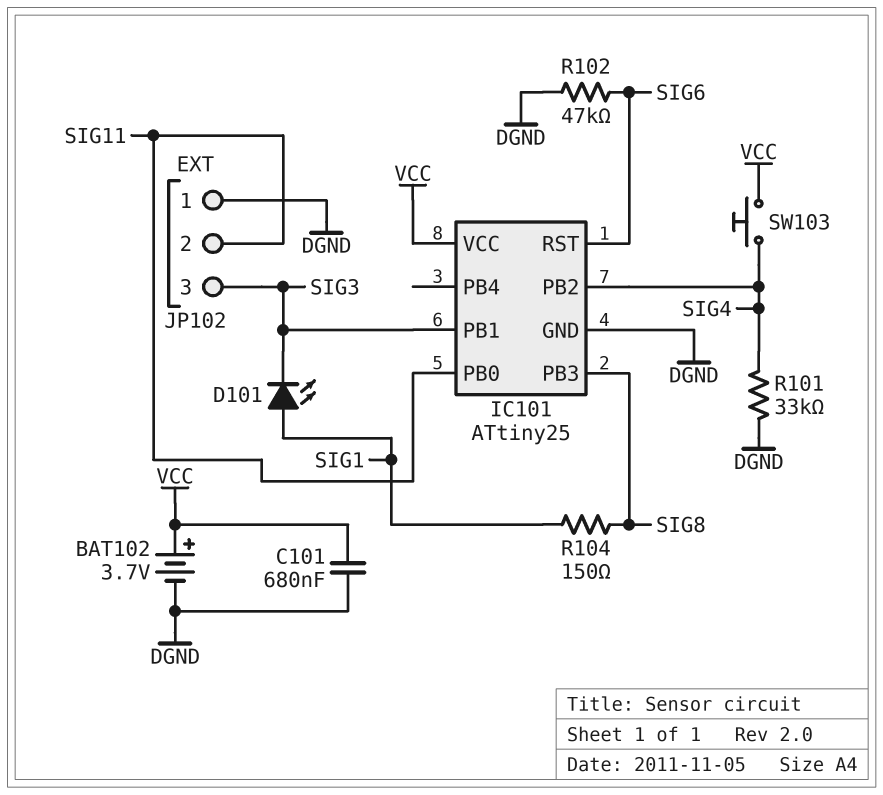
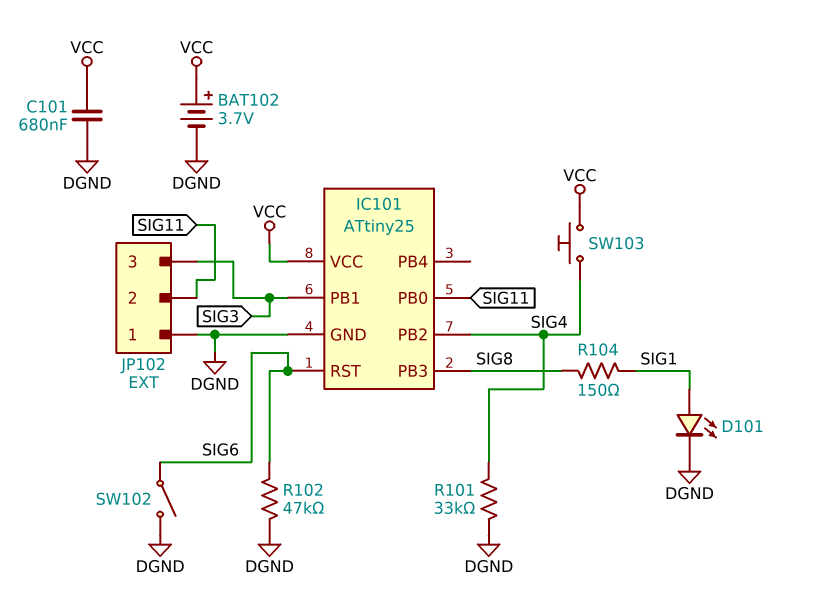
D101: LED (A SIG1, K SIG3) -> LED (A SIG1, K DGND)
SW102: none -> switch (DGND, SIG6)

